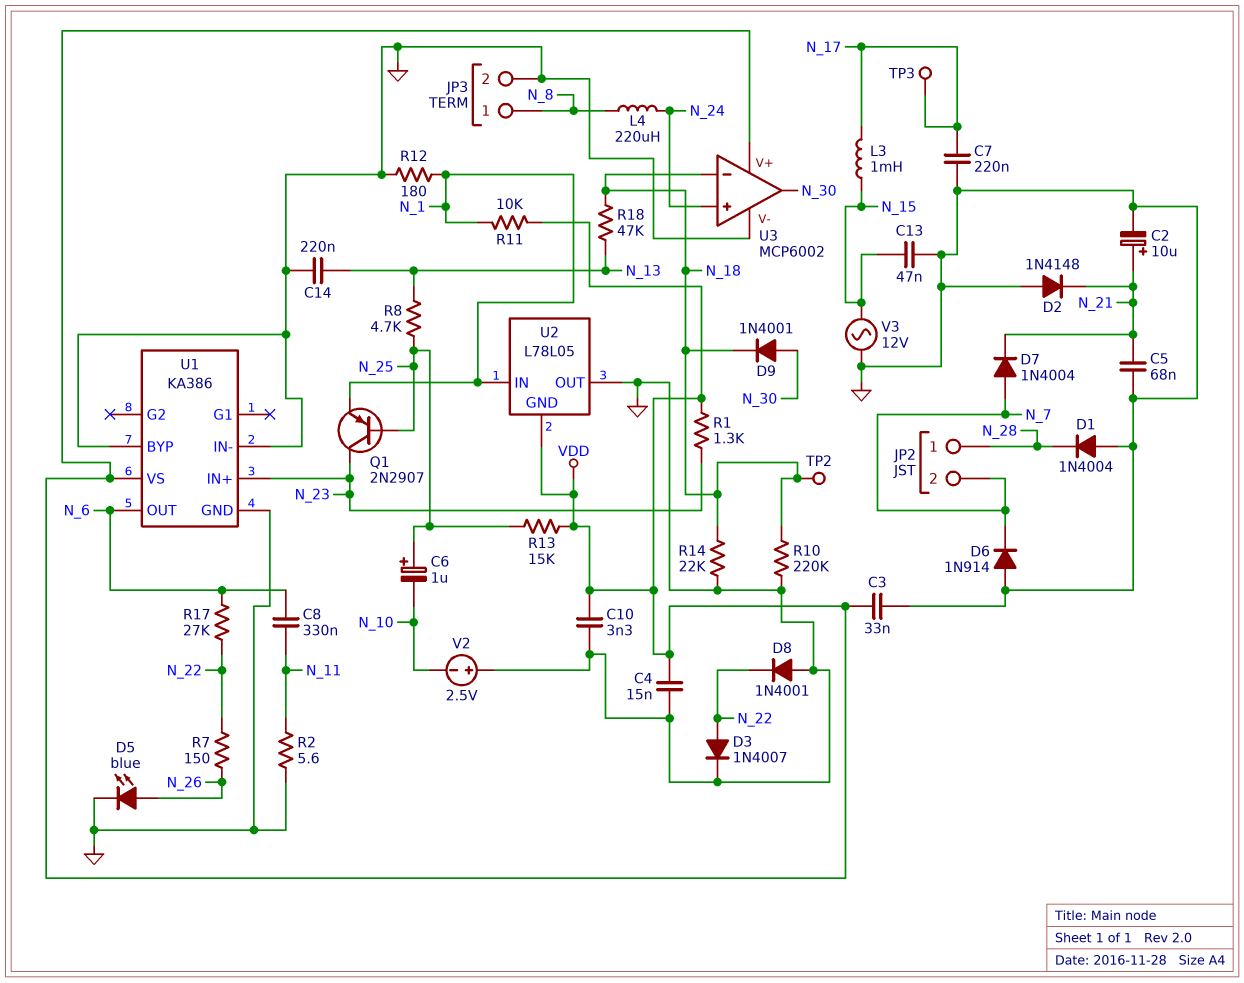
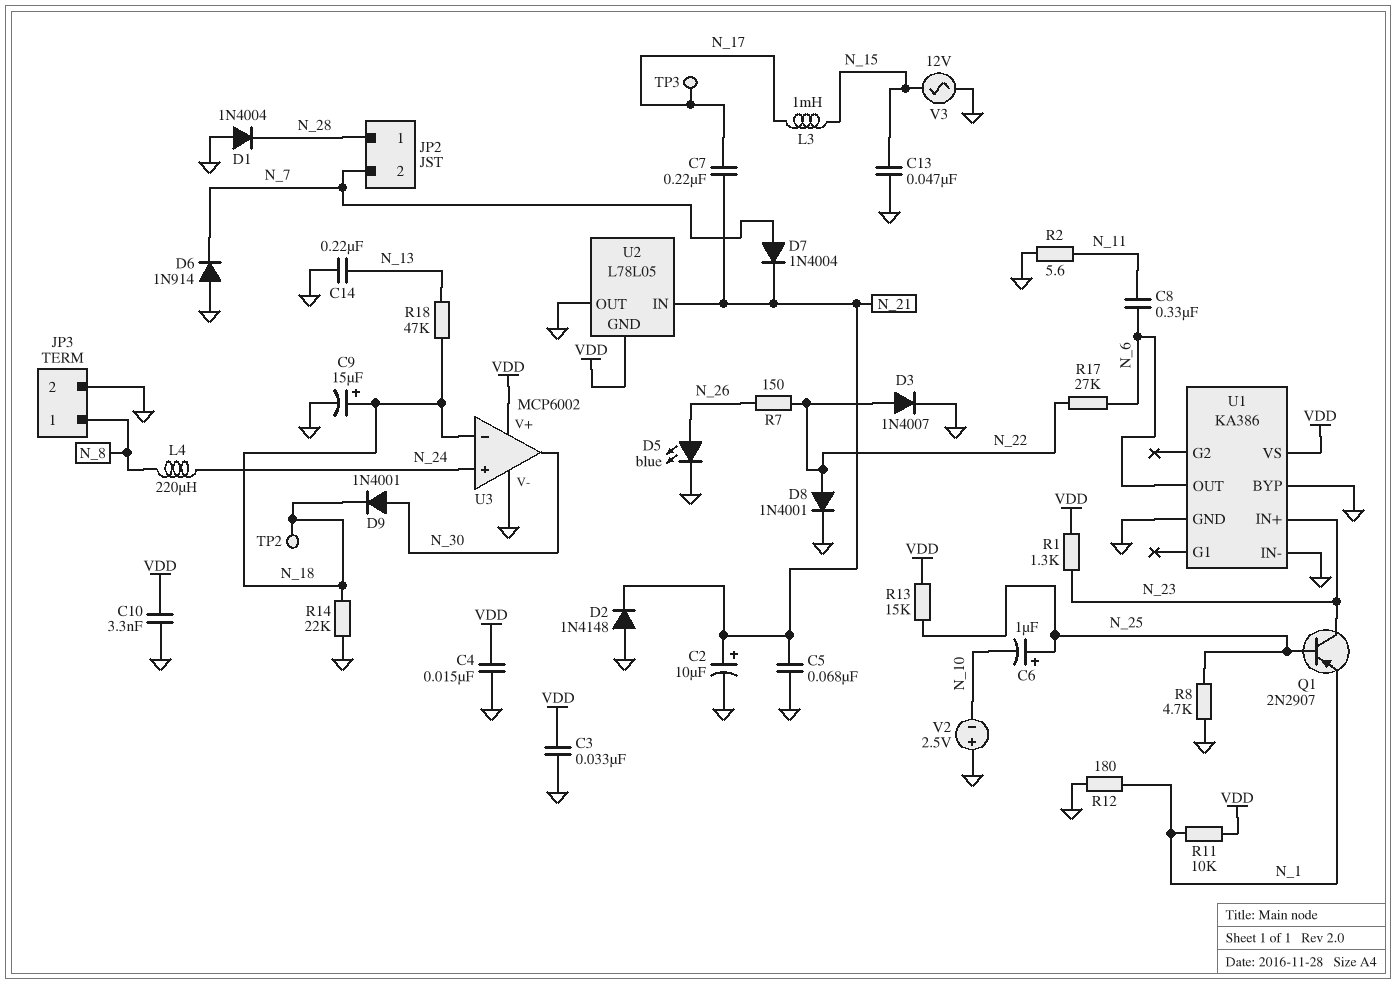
C7: 220nF (GND, N_17) -> 220nF (N_17, N_21)
C9: none -> 15uF (plus N_18, minus GND)
D8: diode 1N4001 (A GND, K N_22) -> diode 1N4001 (A N_22, K GND)
R8: 4.7k (N_13, N_25) -> 4.7k (GND, N_25)
R10: 220k (GND, N_18) -> none
U2 pin IN: N_1 -> N_21

